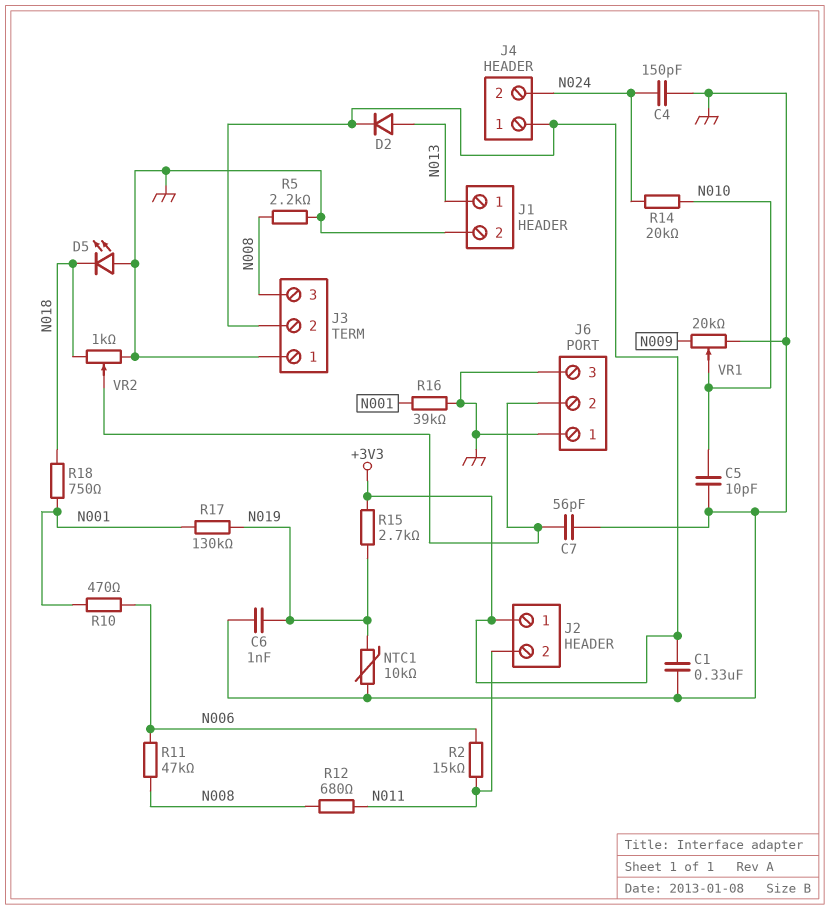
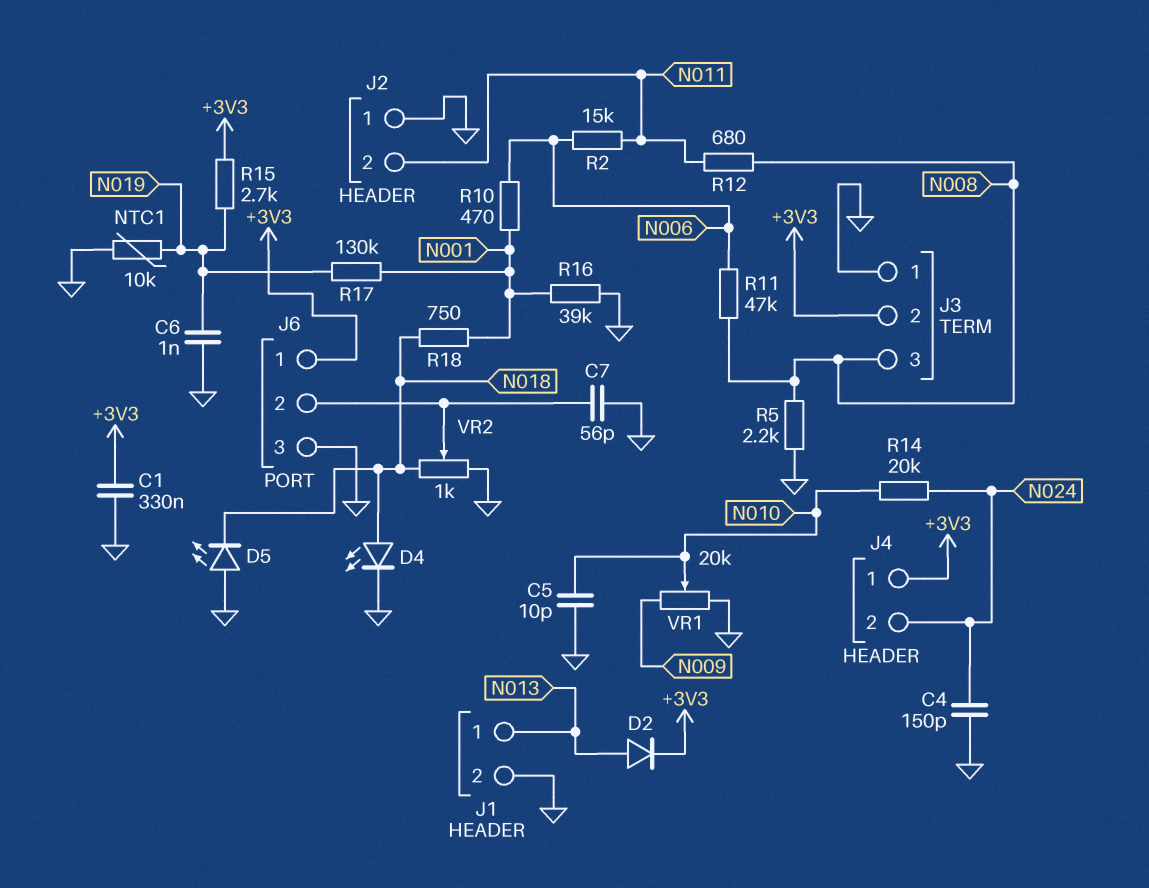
D4: none -> LED (A N018, K GND)
J2 pin 1: +3V3 -> GND
J6 pin 1: GND -> +3V3

